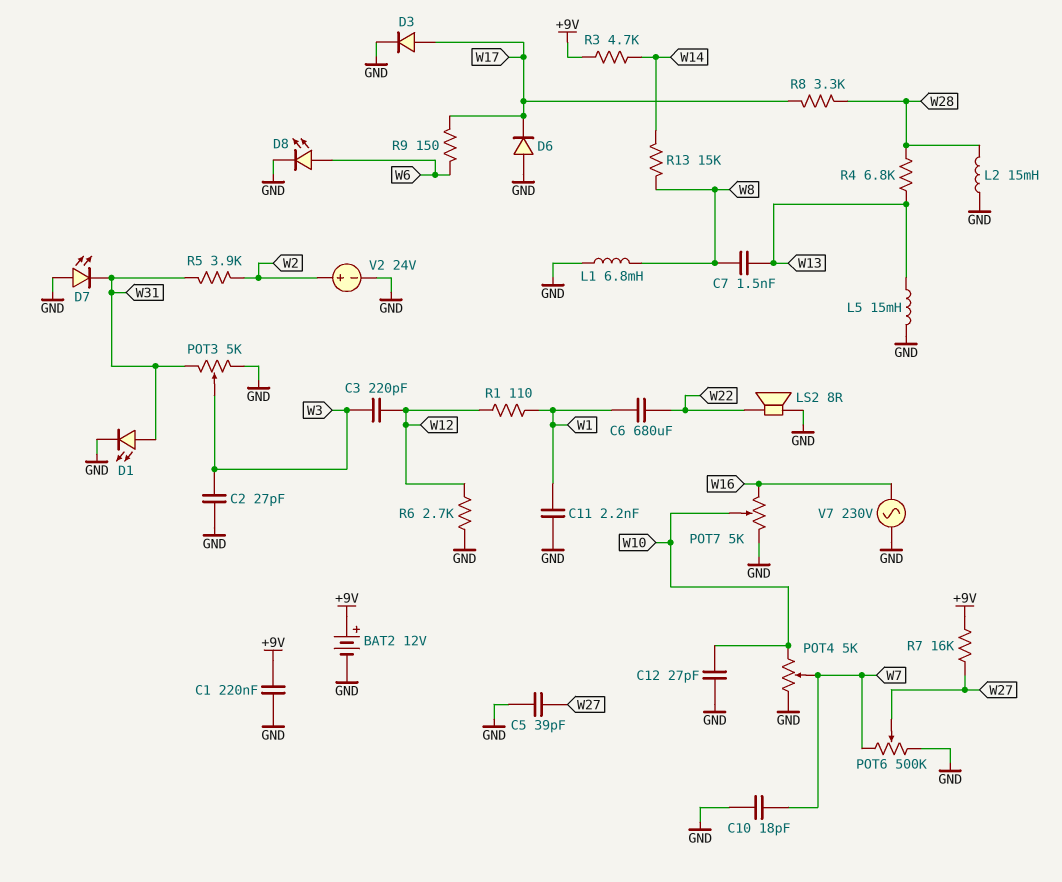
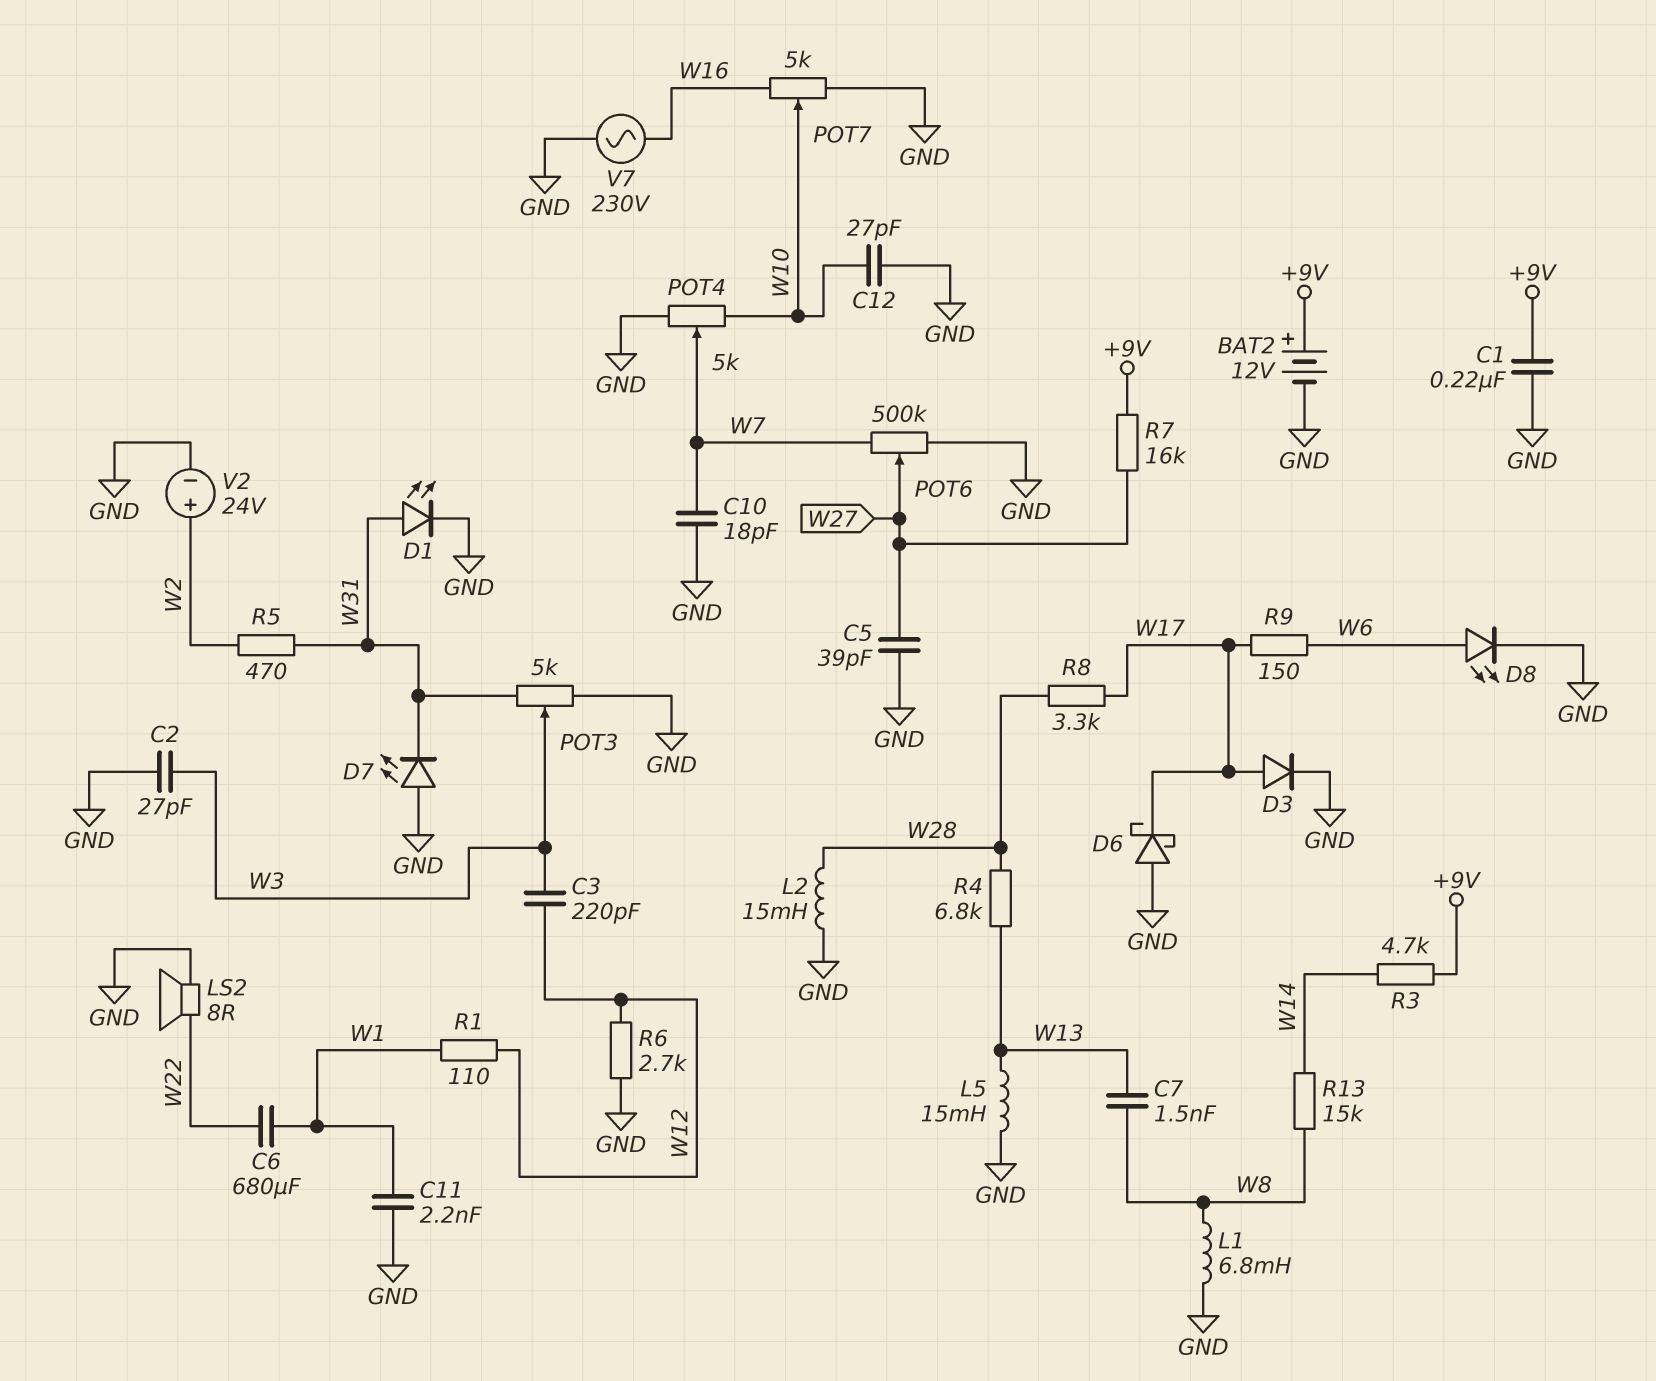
D6: diode (A GND, K W17) -> schottky (A GND, K W17)
R5: 3.9k (W2, W31) -> 470 (W2, W31)

